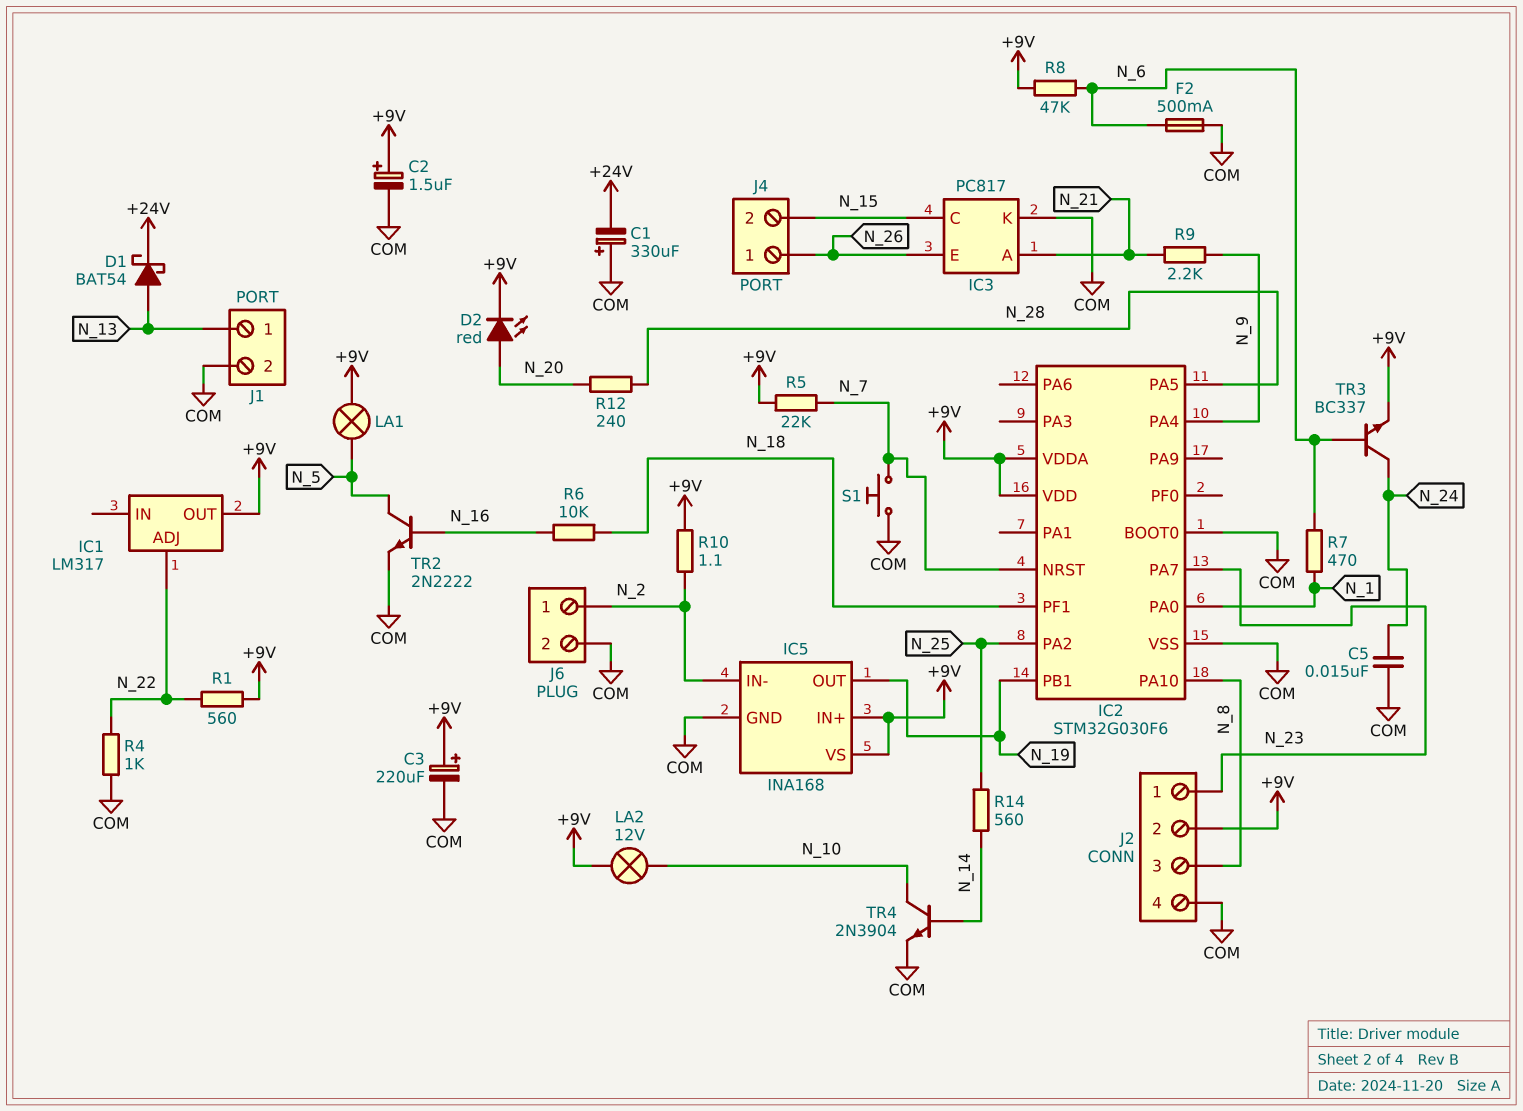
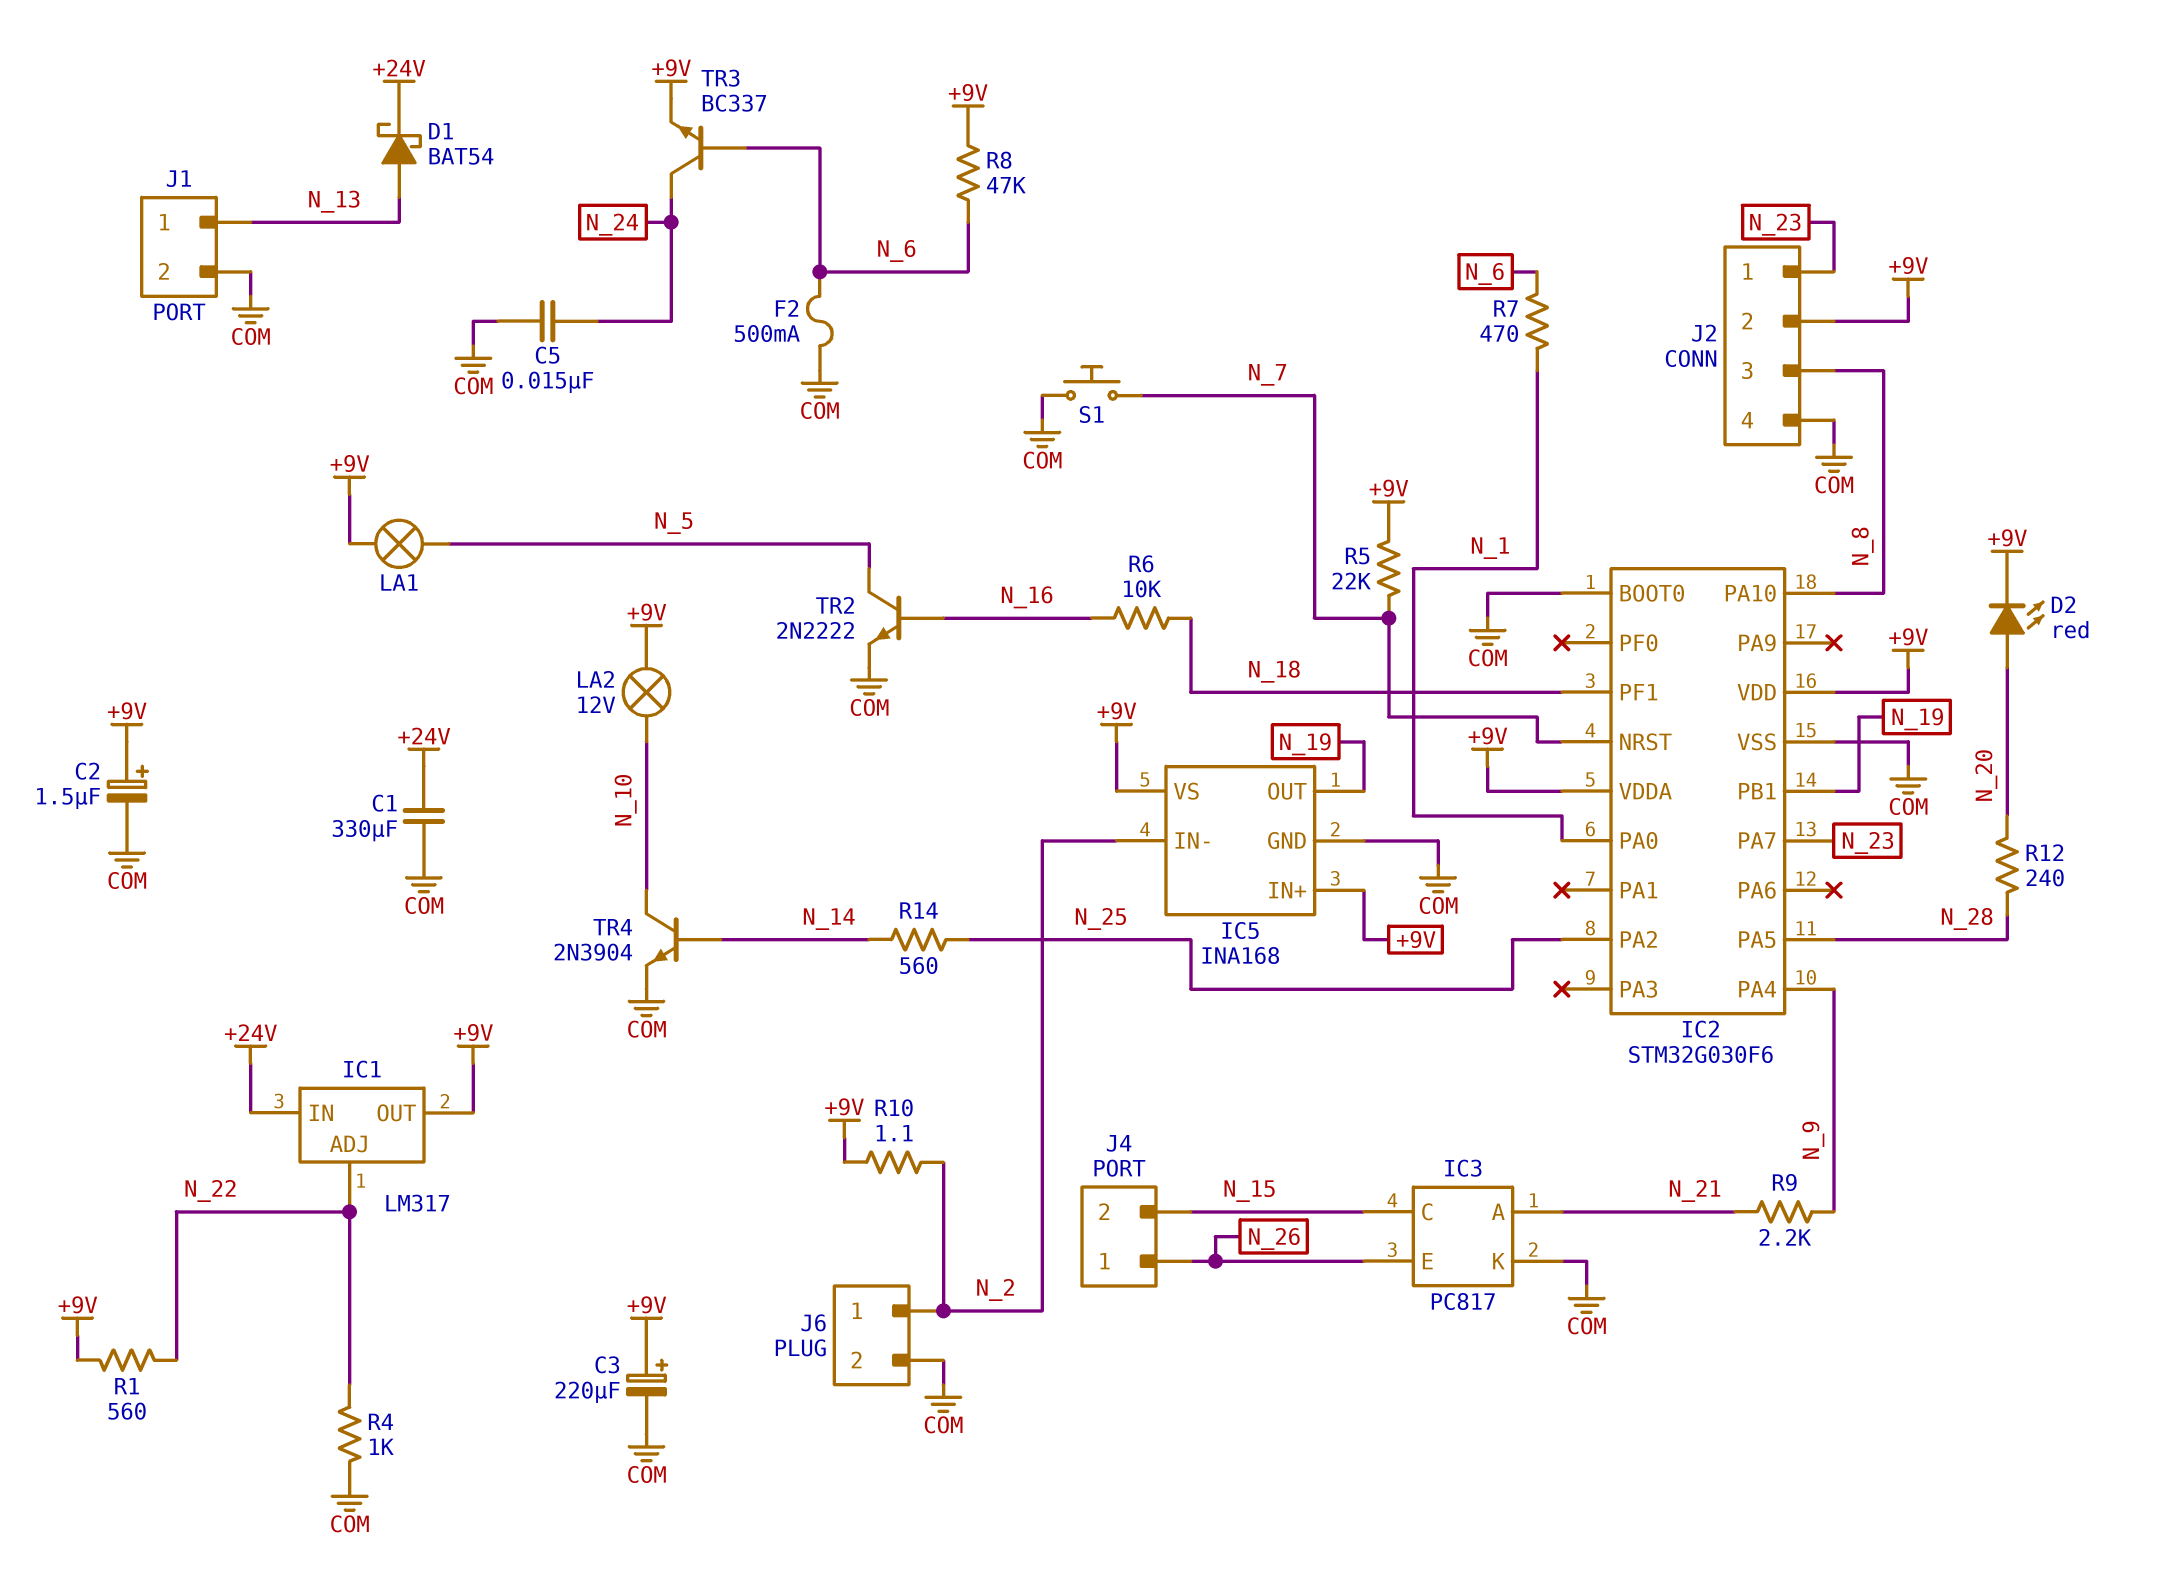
C1: 330uF (plus COM, minus +24V) -> 330uF (+24V, COM)
IC1 pin IN: none -> +24V

